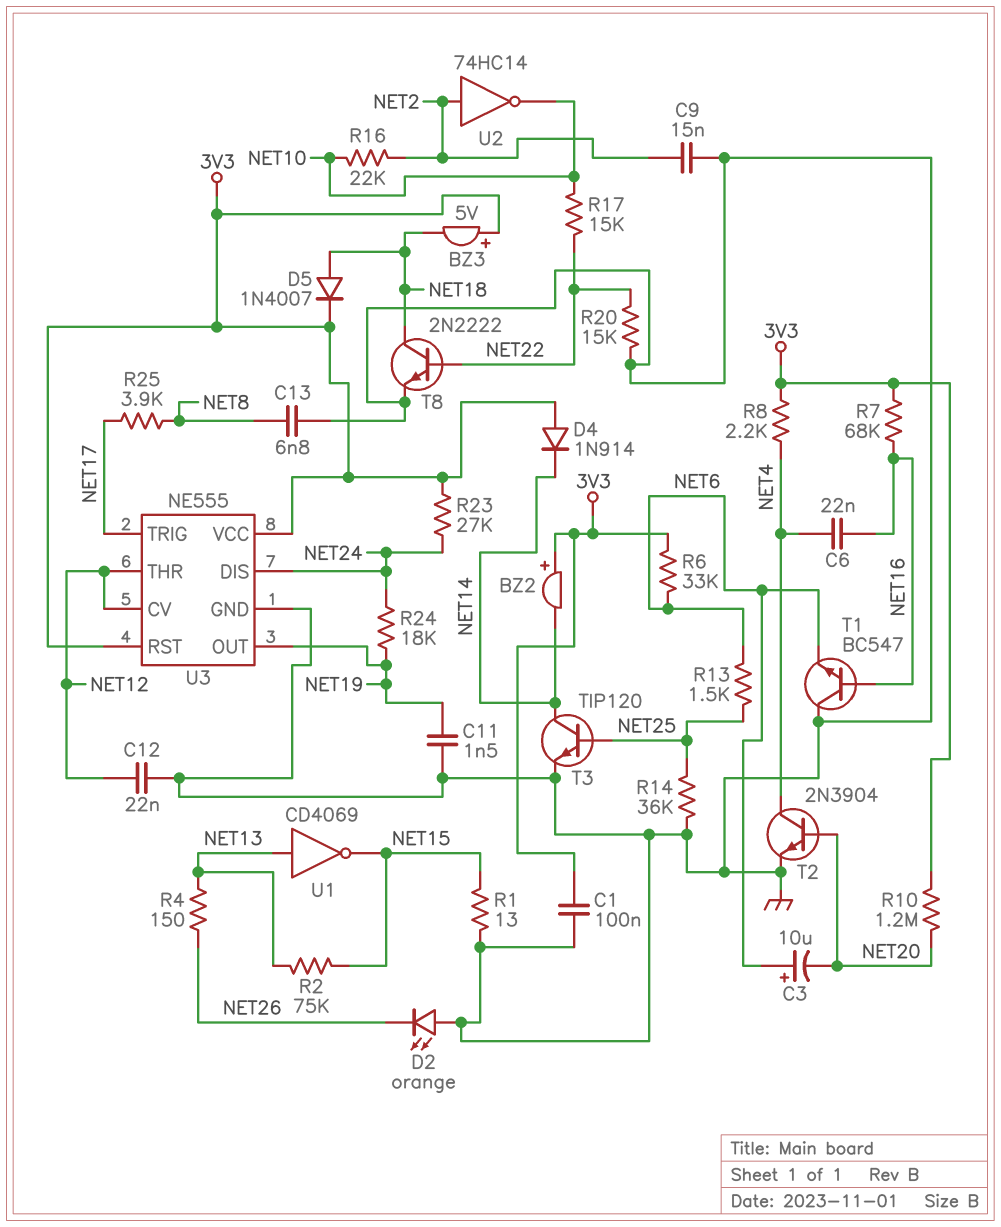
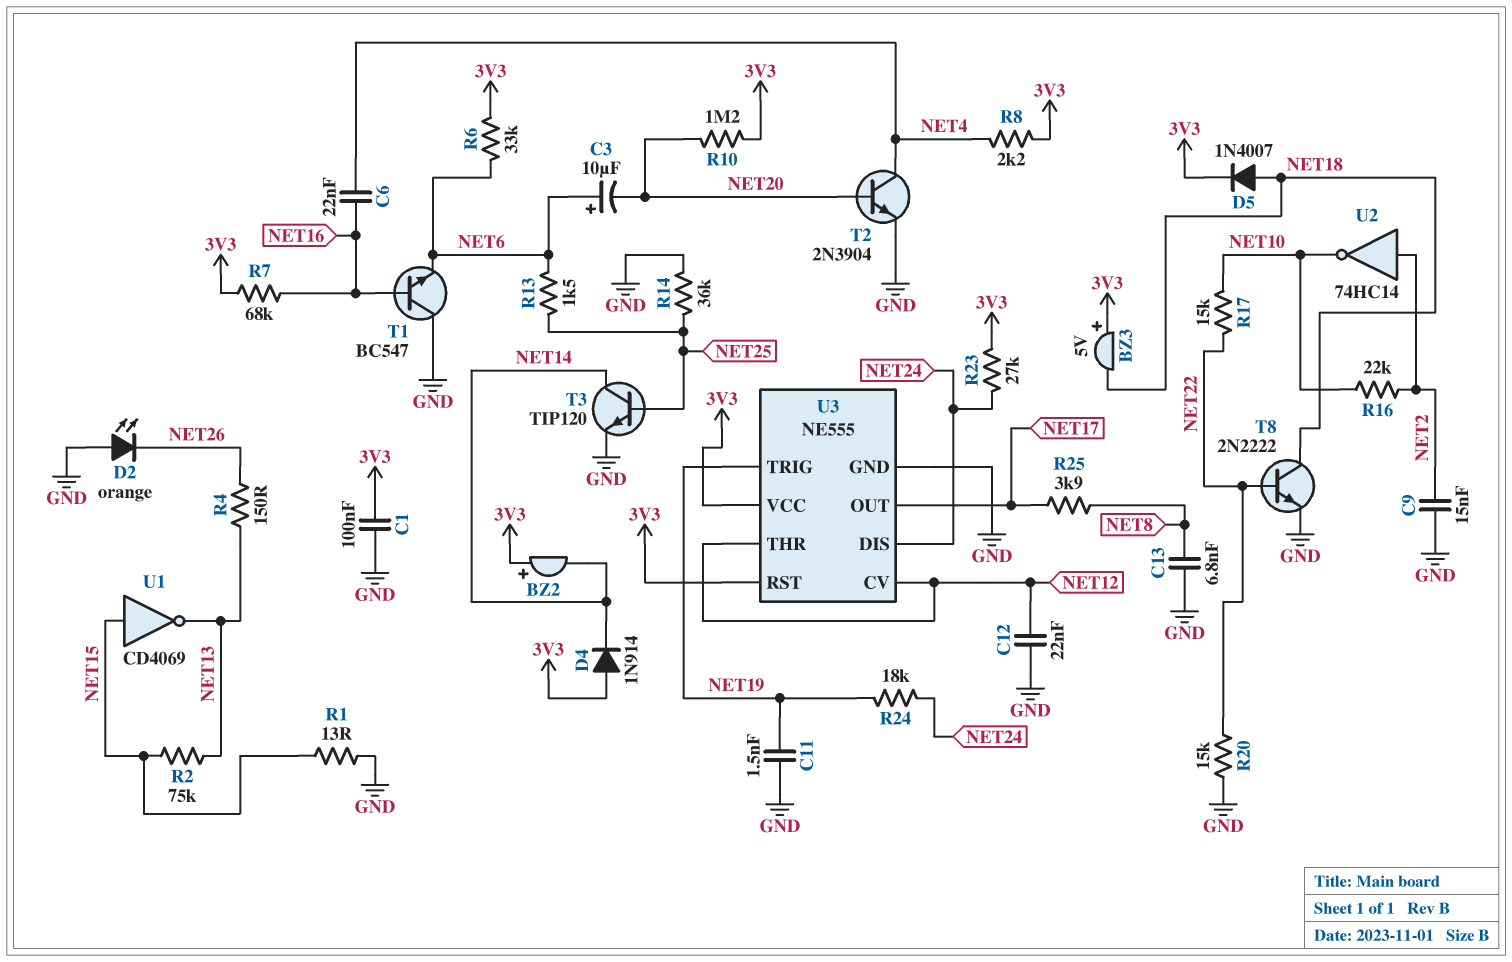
U1: NOT CD4069 (in NET13, out NET15) -> NOT CD4069 (in NET15, out NET13)
U3 pin OUT: NET19 -> NET17
U3 pin TRIG: NET17 -> NET19

